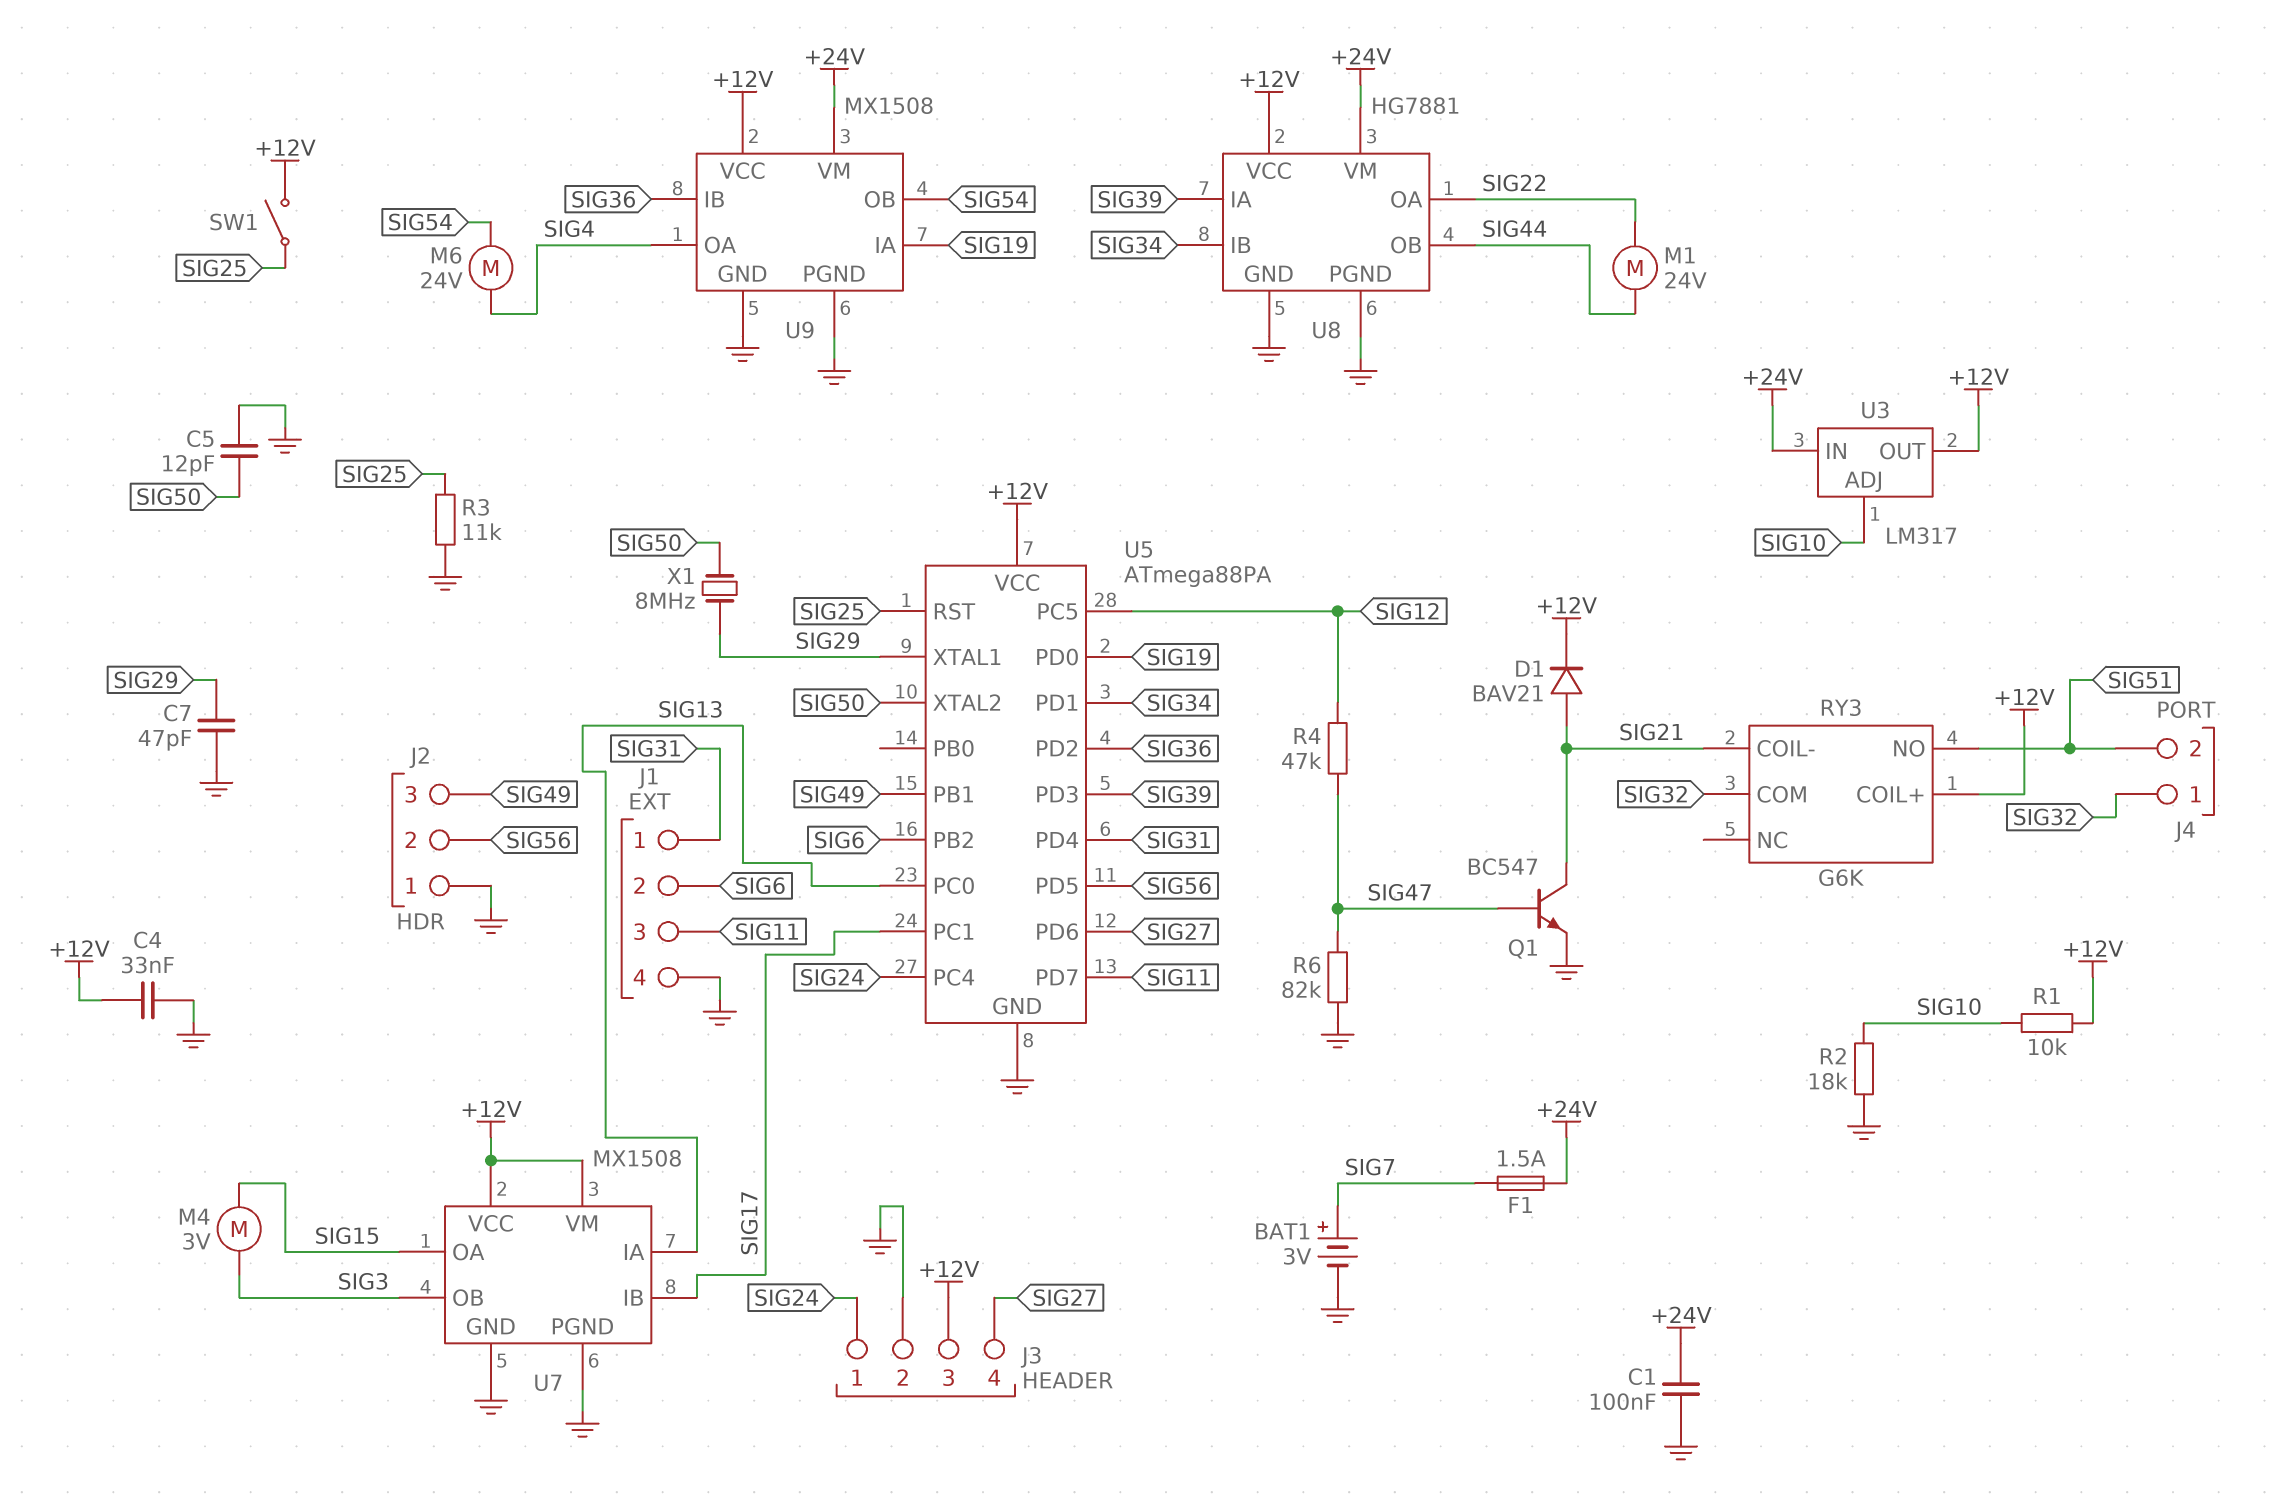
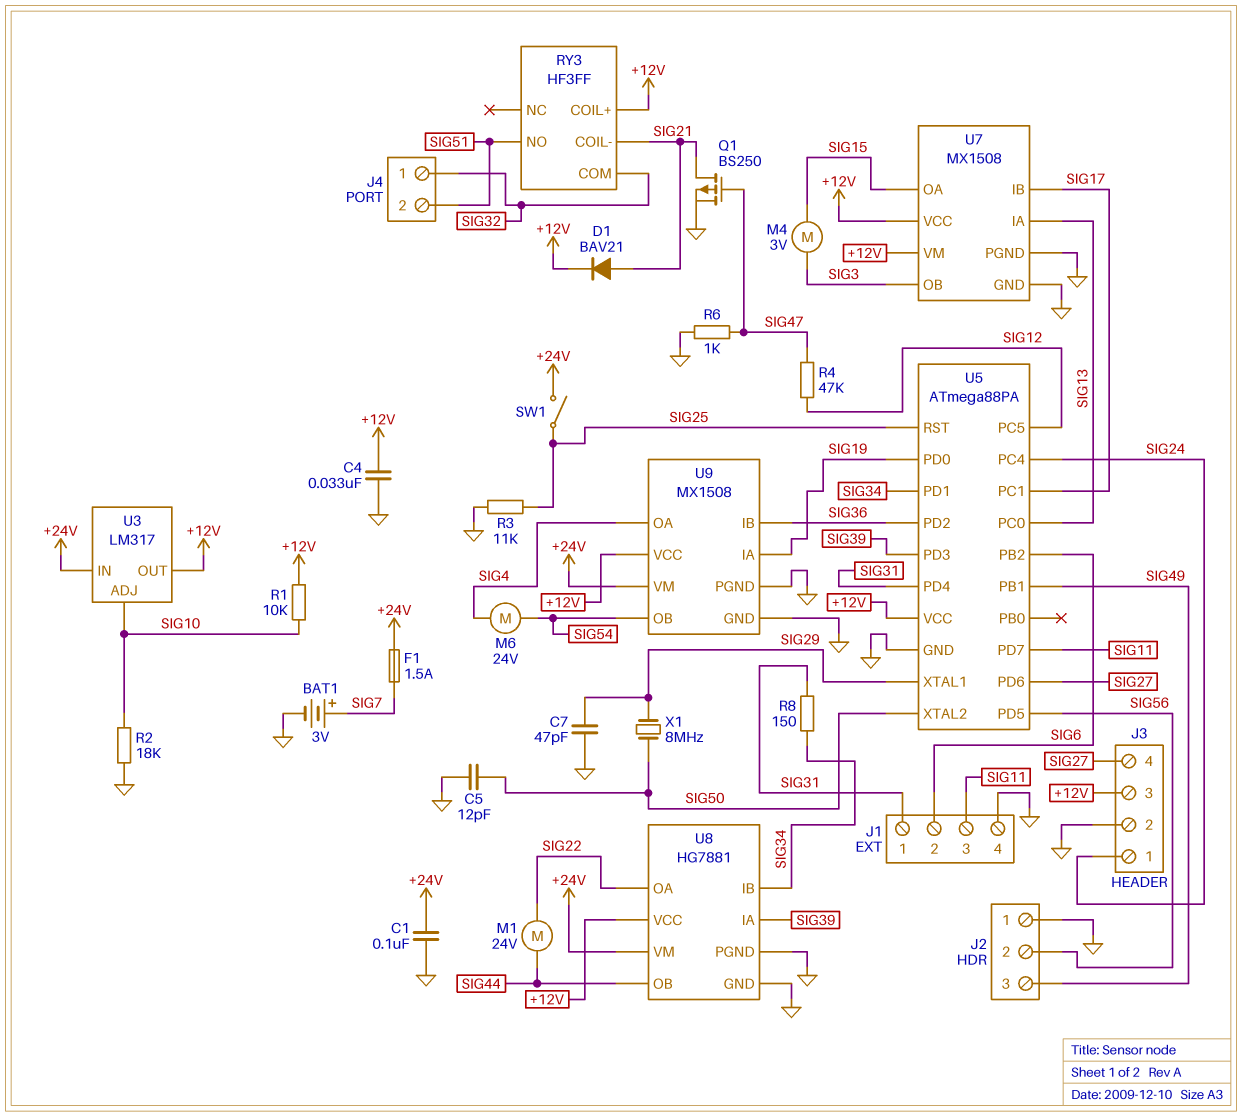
Q1: NPN BC547 (B SIG47, C SIG21, E GND) -> PMOS BS250 (G SIG47, D SIG21, S GND)
R6: 82k (GND, SIG47) -> 1k (GND, SIG47)
R8: none -> 150 (SIG31, SIG34)
RY3: G6K -> HF3FF
SW1: switch (+12V, SIG25) -> switch (+24V, SIG25)

